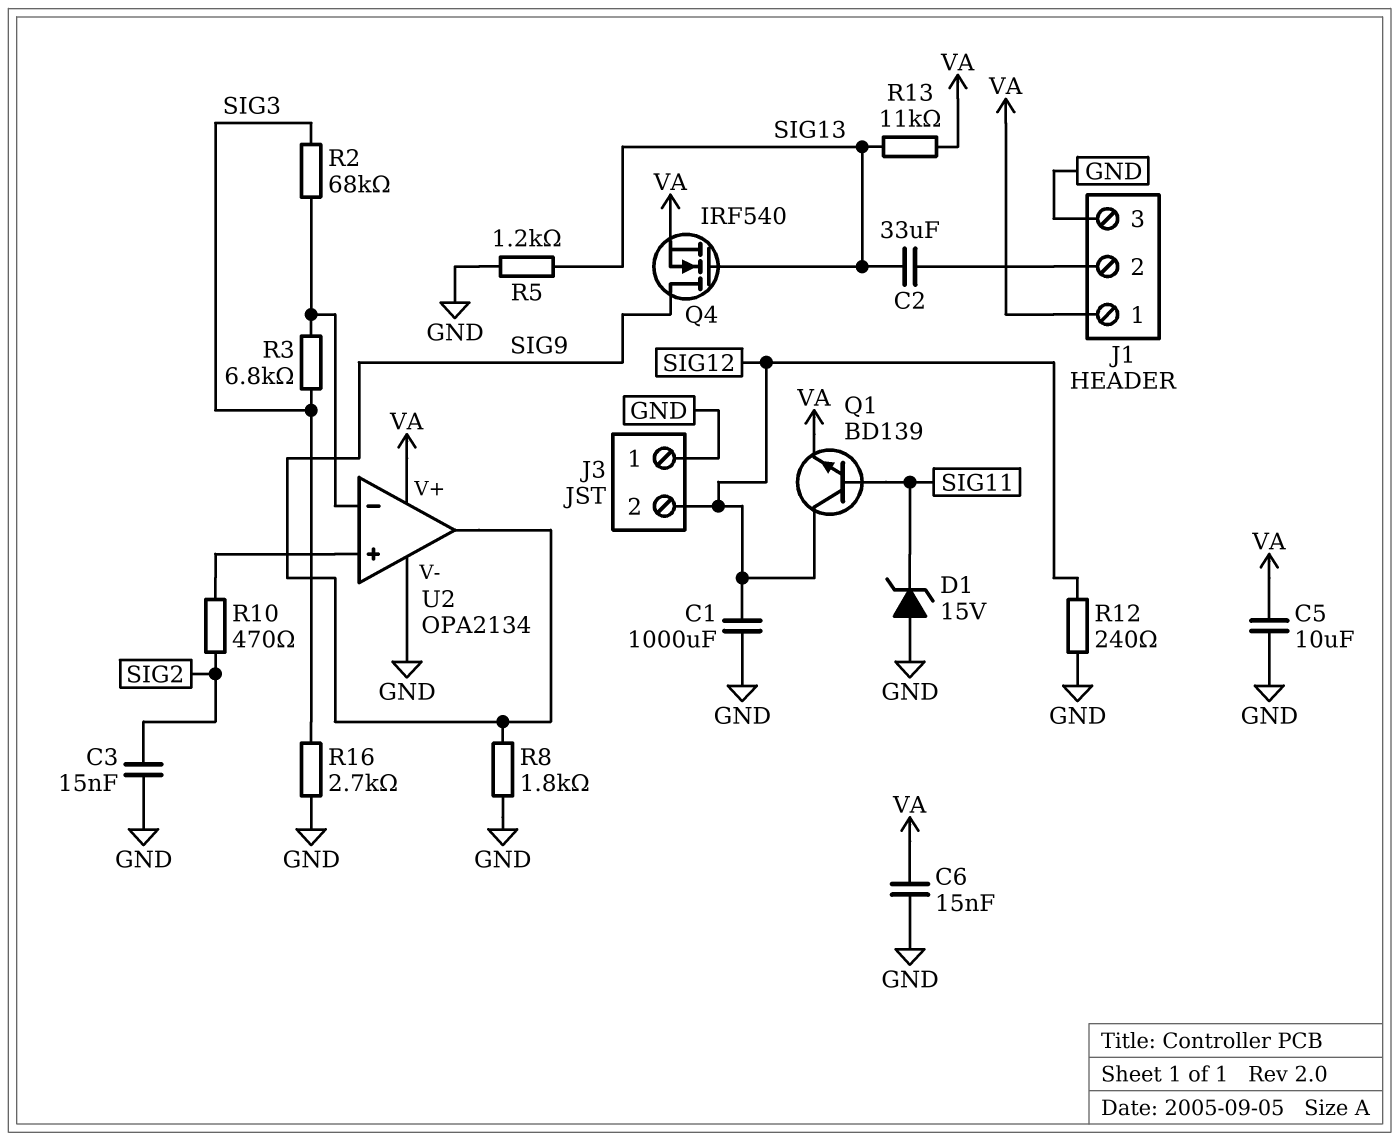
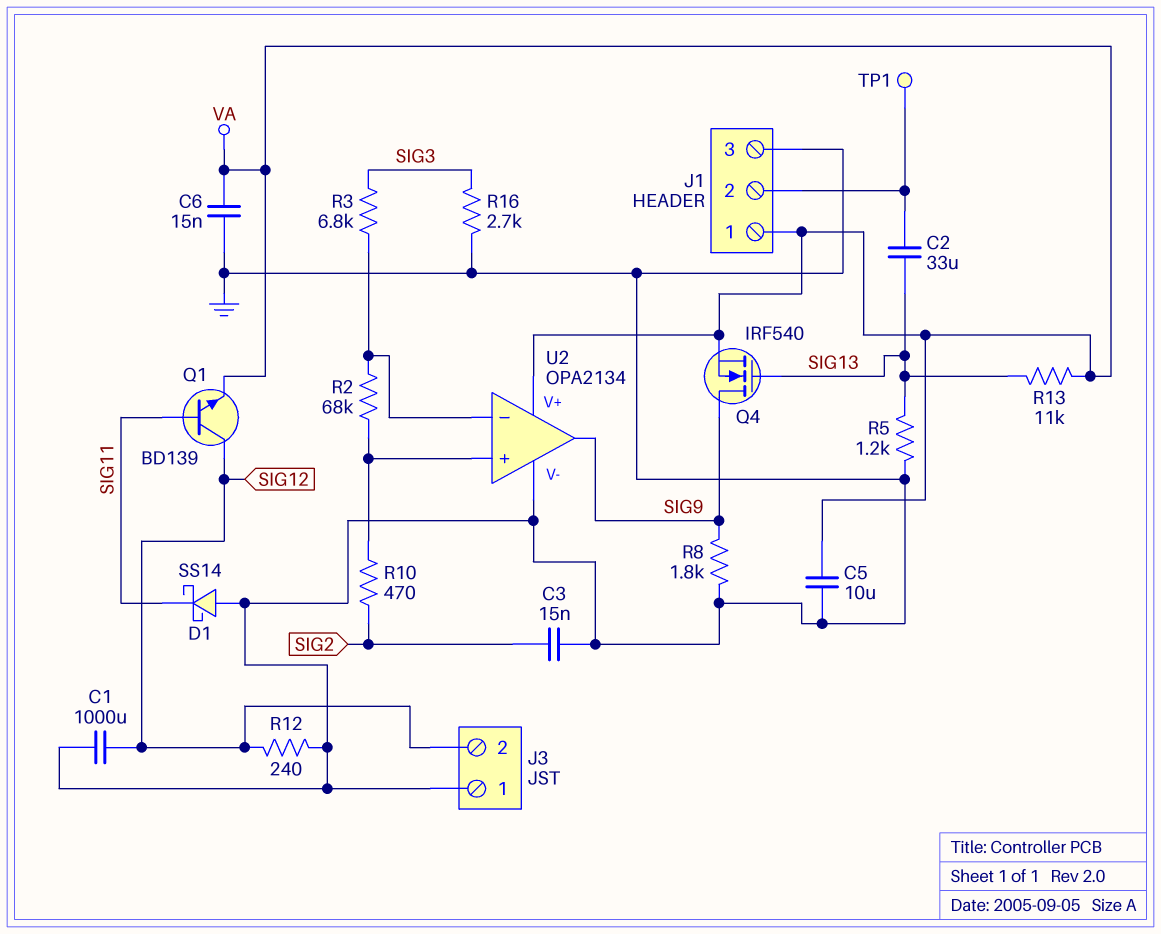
D1: zener 15V (A GND, K SIG11) -> schottky SS14 (A GND, K SIG11)
R2: 68k (SIG3, U2/in-) -> 68k (U2/in+, U2/in-)
TP1: none -> test point (J1/2)

